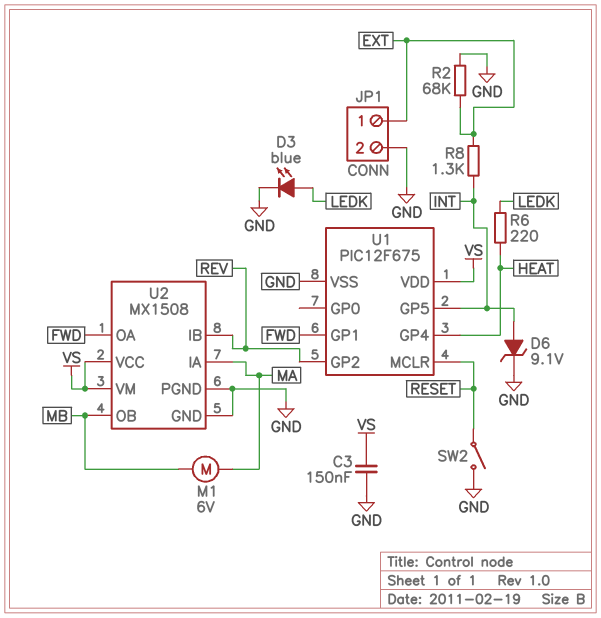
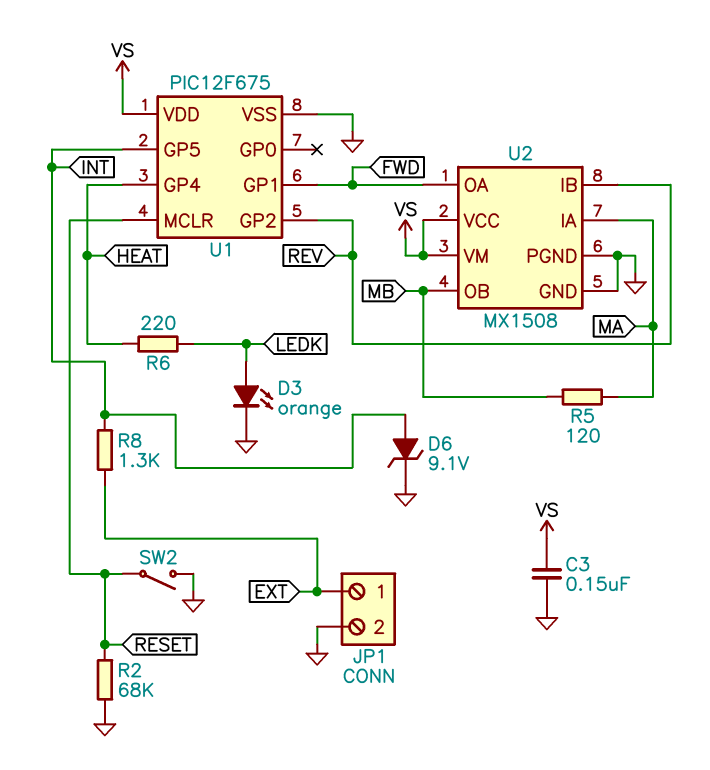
D3: LED blue (A LEDK, K GND) -> LED orange (A LEDK, K GND)
M1: motor 6V (MA, MB) -> none
R2: 68k (EXT, GND) -> 68k (GND, RESET)
R5: none -> 120 (MA, MB)

